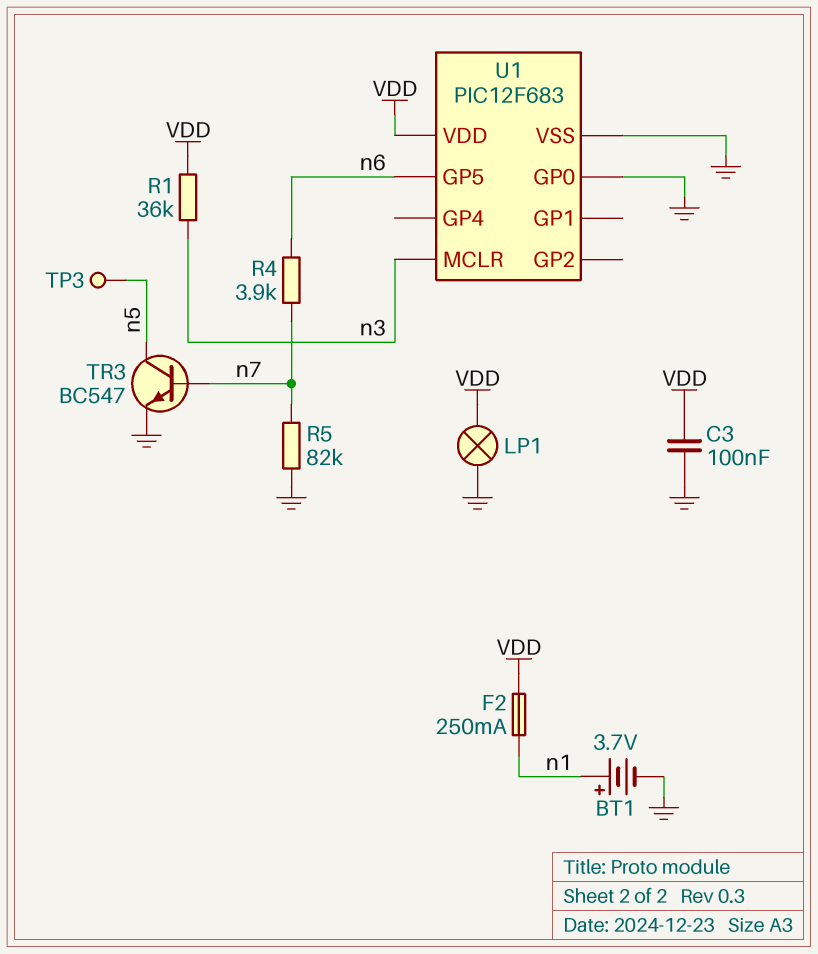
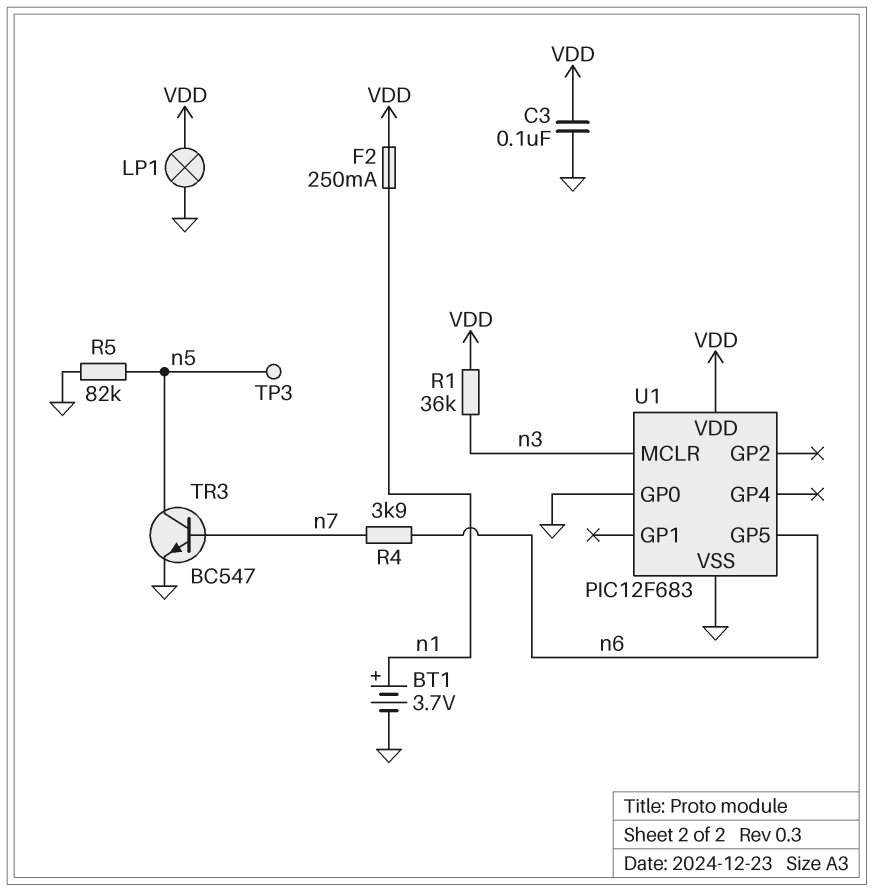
R5: 82k (GND, n7) -> 82k (GND, n5)

